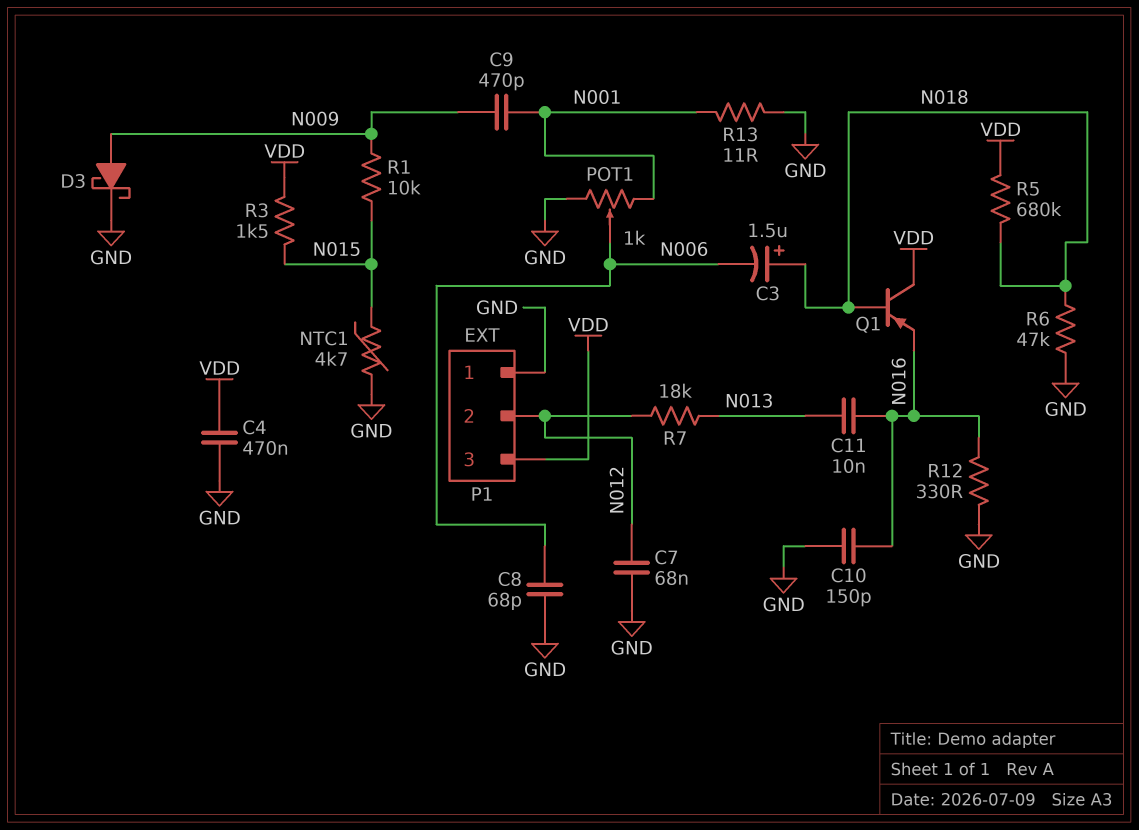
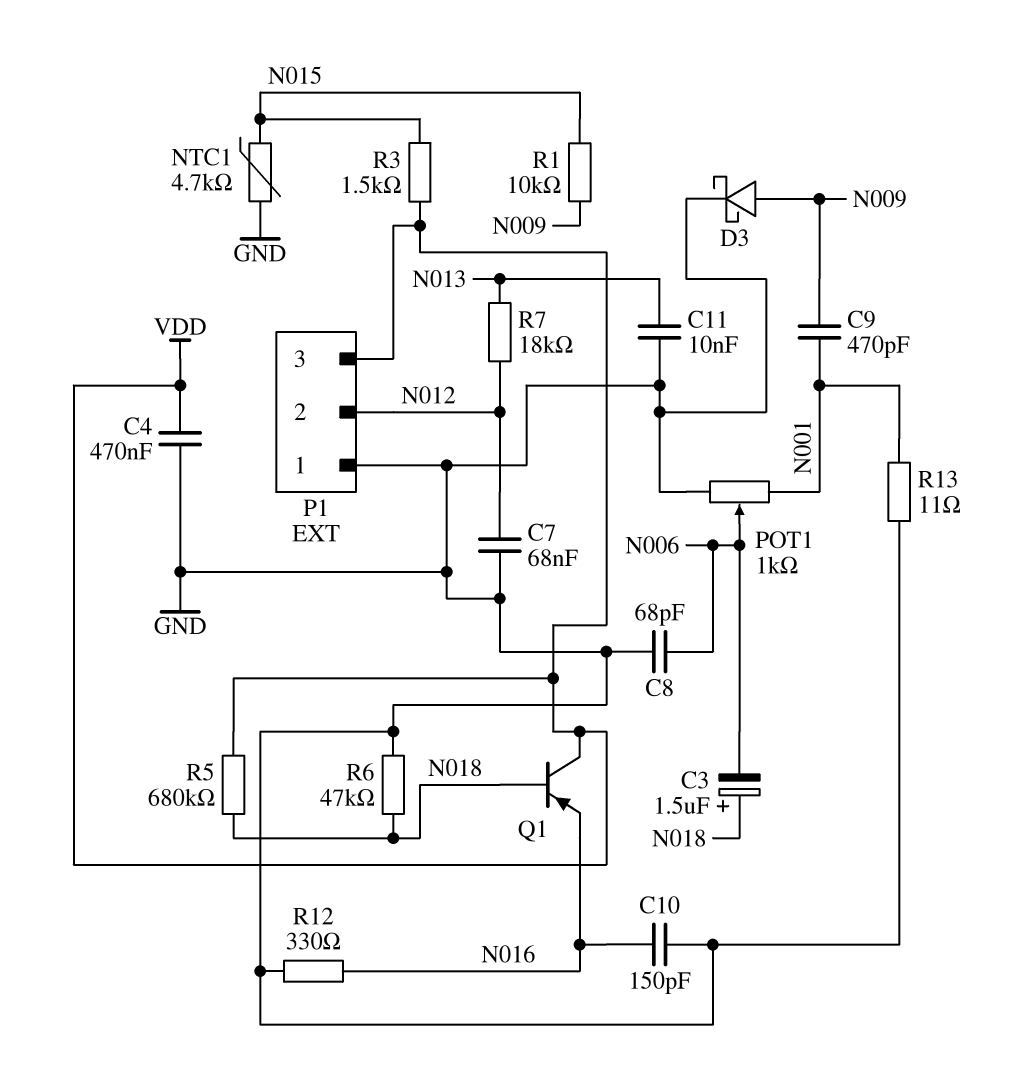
C11: 10nF (N013, N016) -> 10nF (GND, N013)

